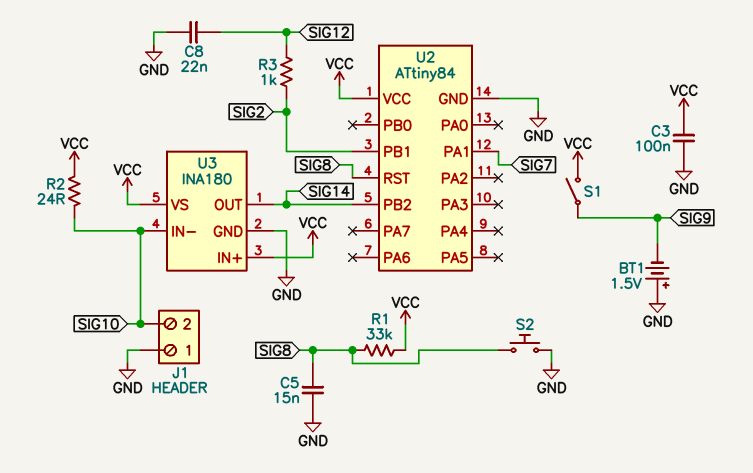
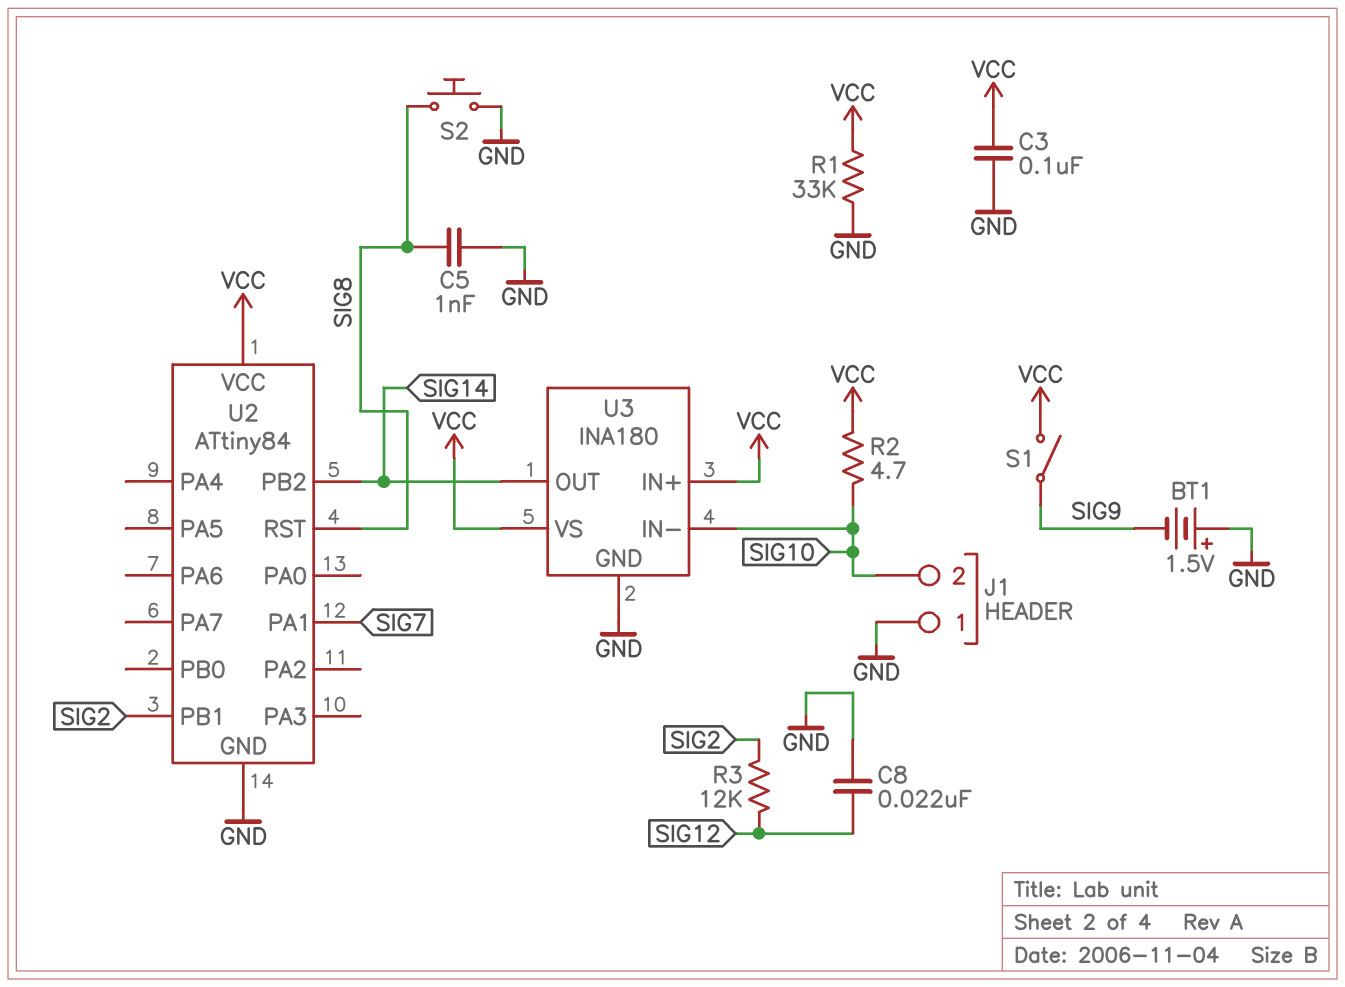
C5: 15nF (GND, SIG8) -> 1nF (GND, SIG8)
R1: 33k (SIG8, VCC) -> 33k (GND, VCC)
R2: 24 (SIG10, VCC) -> 4.7 (SIG10, VCC)
R3: 1k (SIG2, SIG12) -> 12k (SIG2, SIG12)

